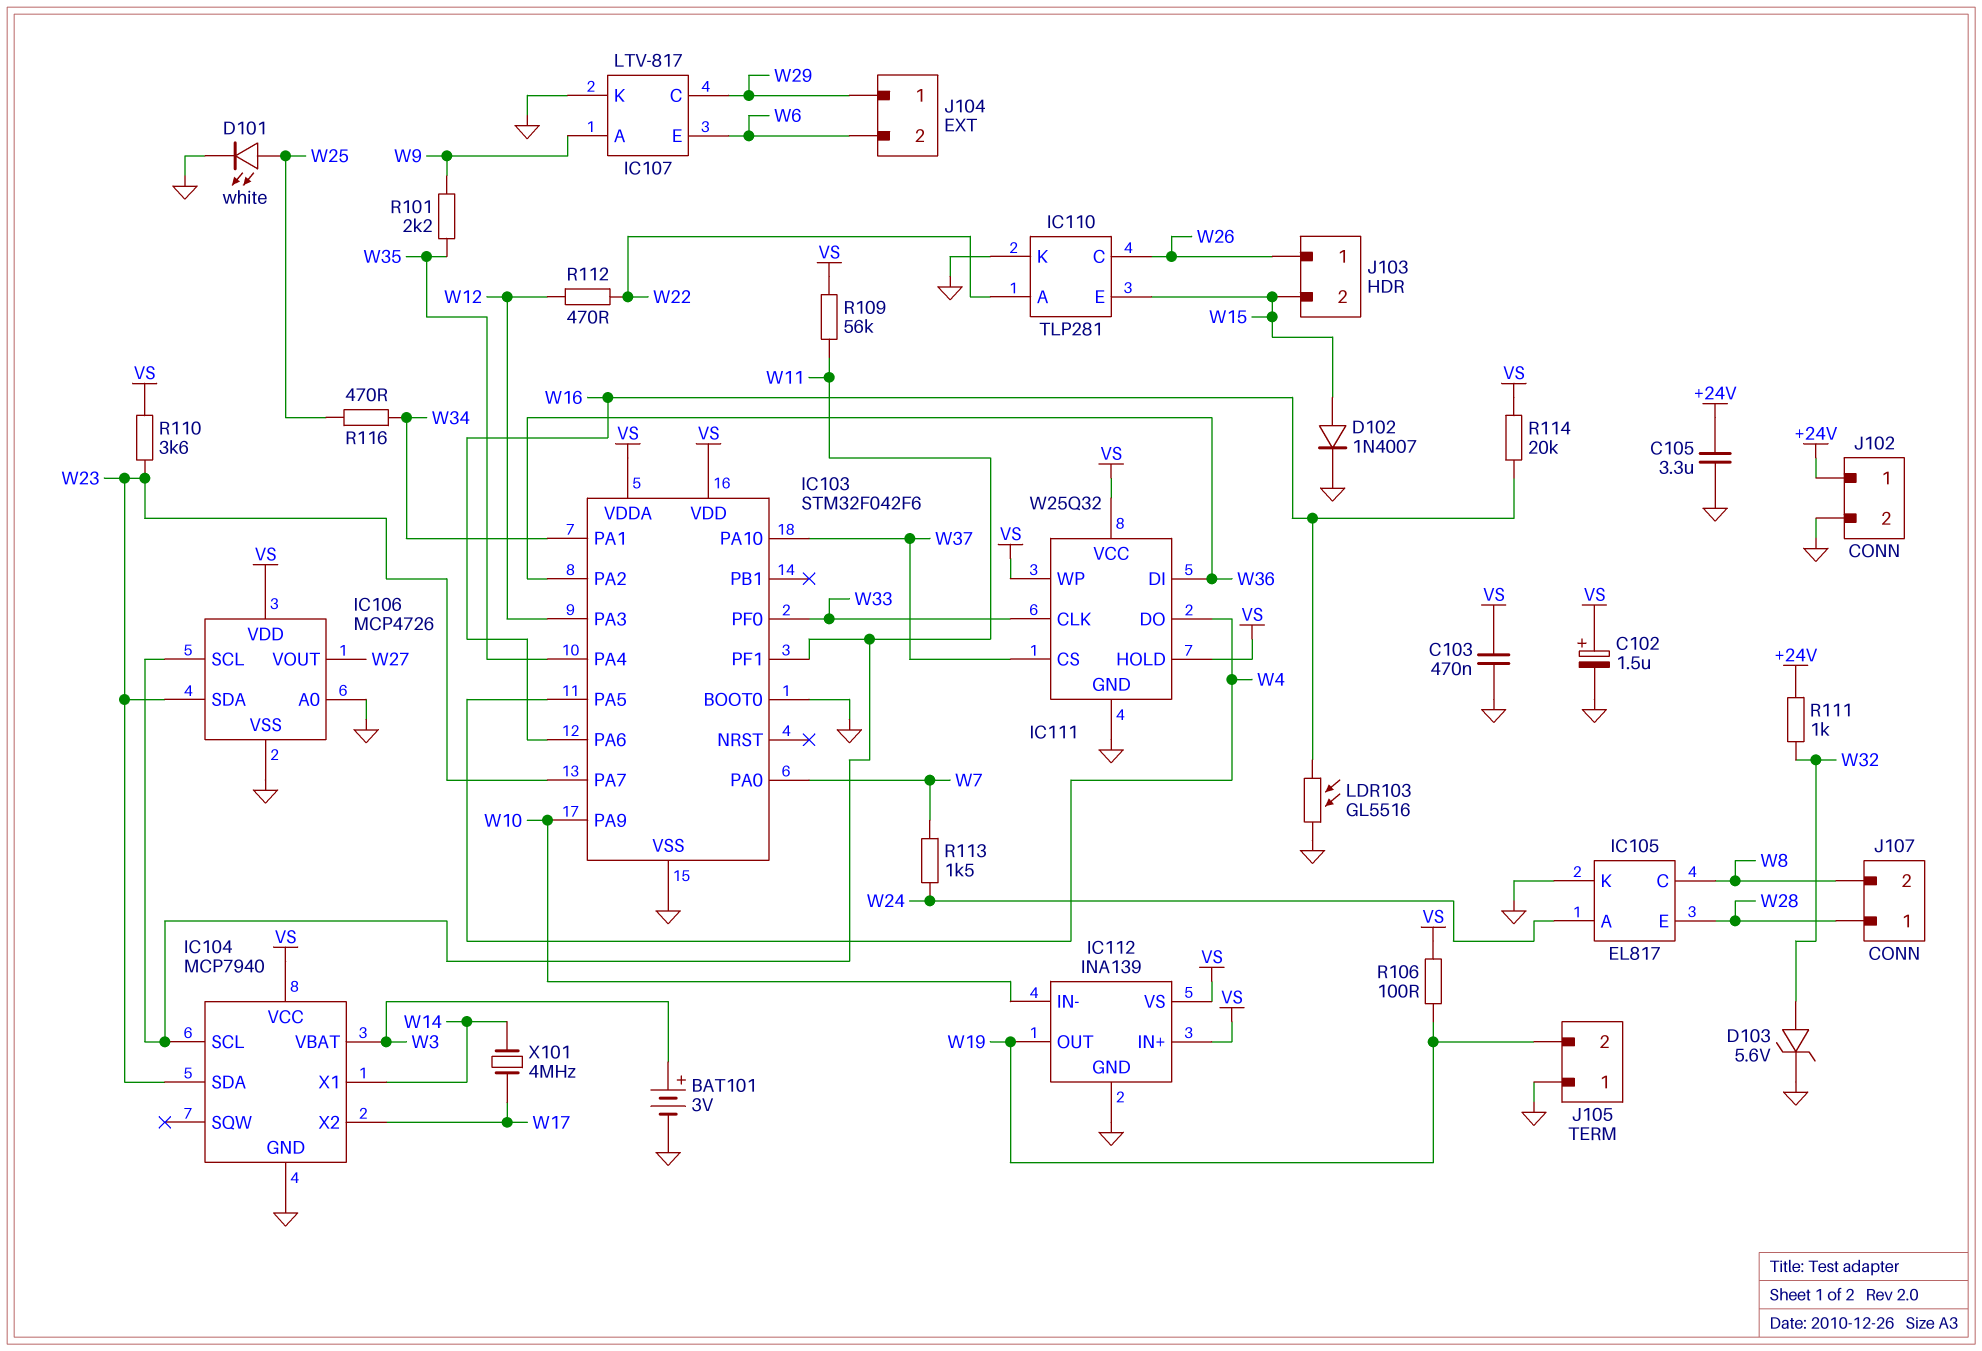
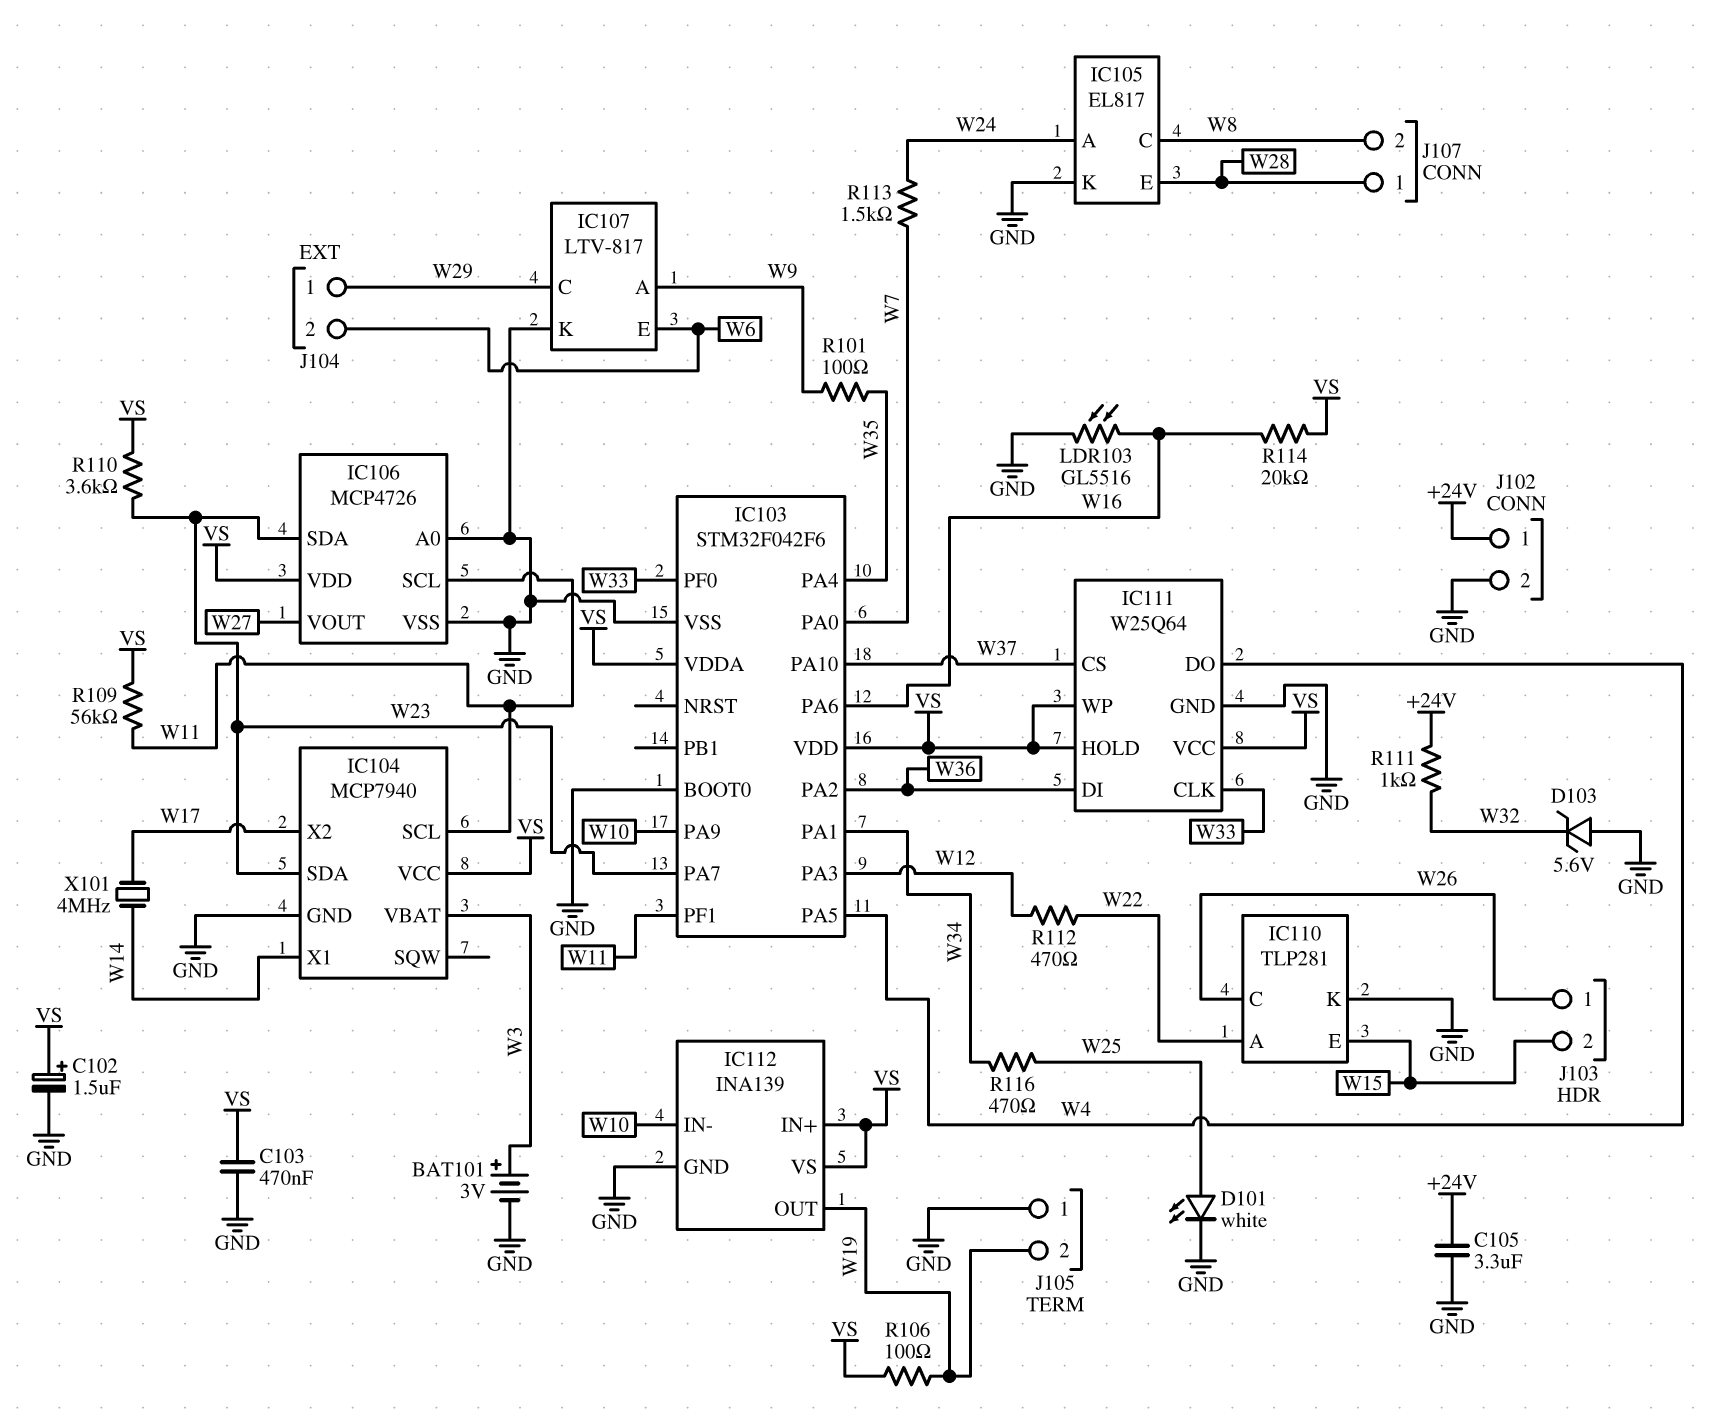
D102: diode 1N4007 (A W15, K GND) -> none
D103: zener 5.6V (A W32, K GND) -> zener 5.6V (A GND, K W32)
IC111: W25Q32 -> W25Q64
R101: 2.2k (W9, W35) -> 100 (W9, W35)

